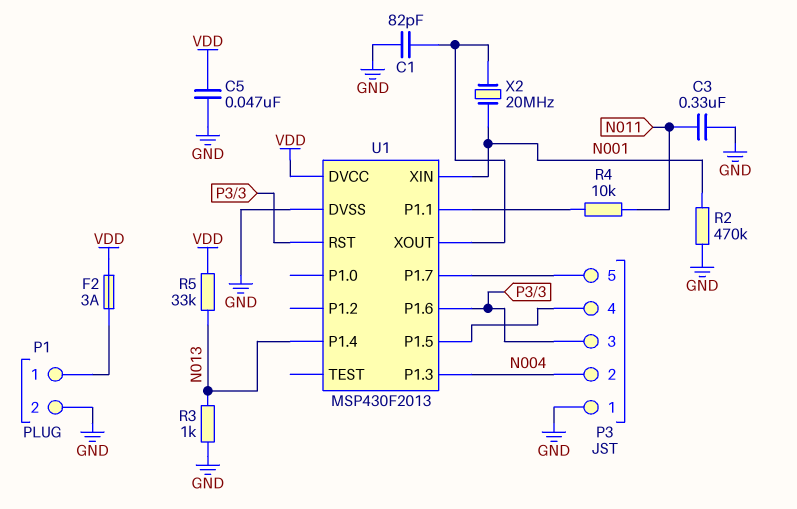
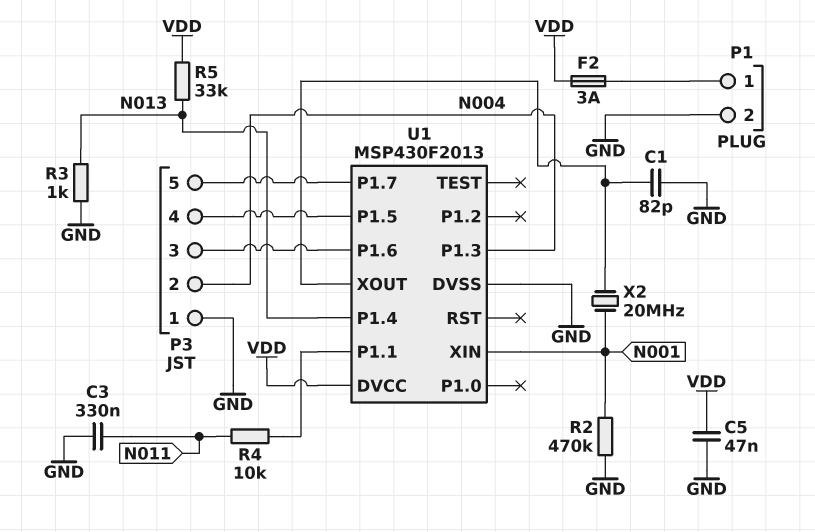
U1 pin RST: P3/3 -> none

